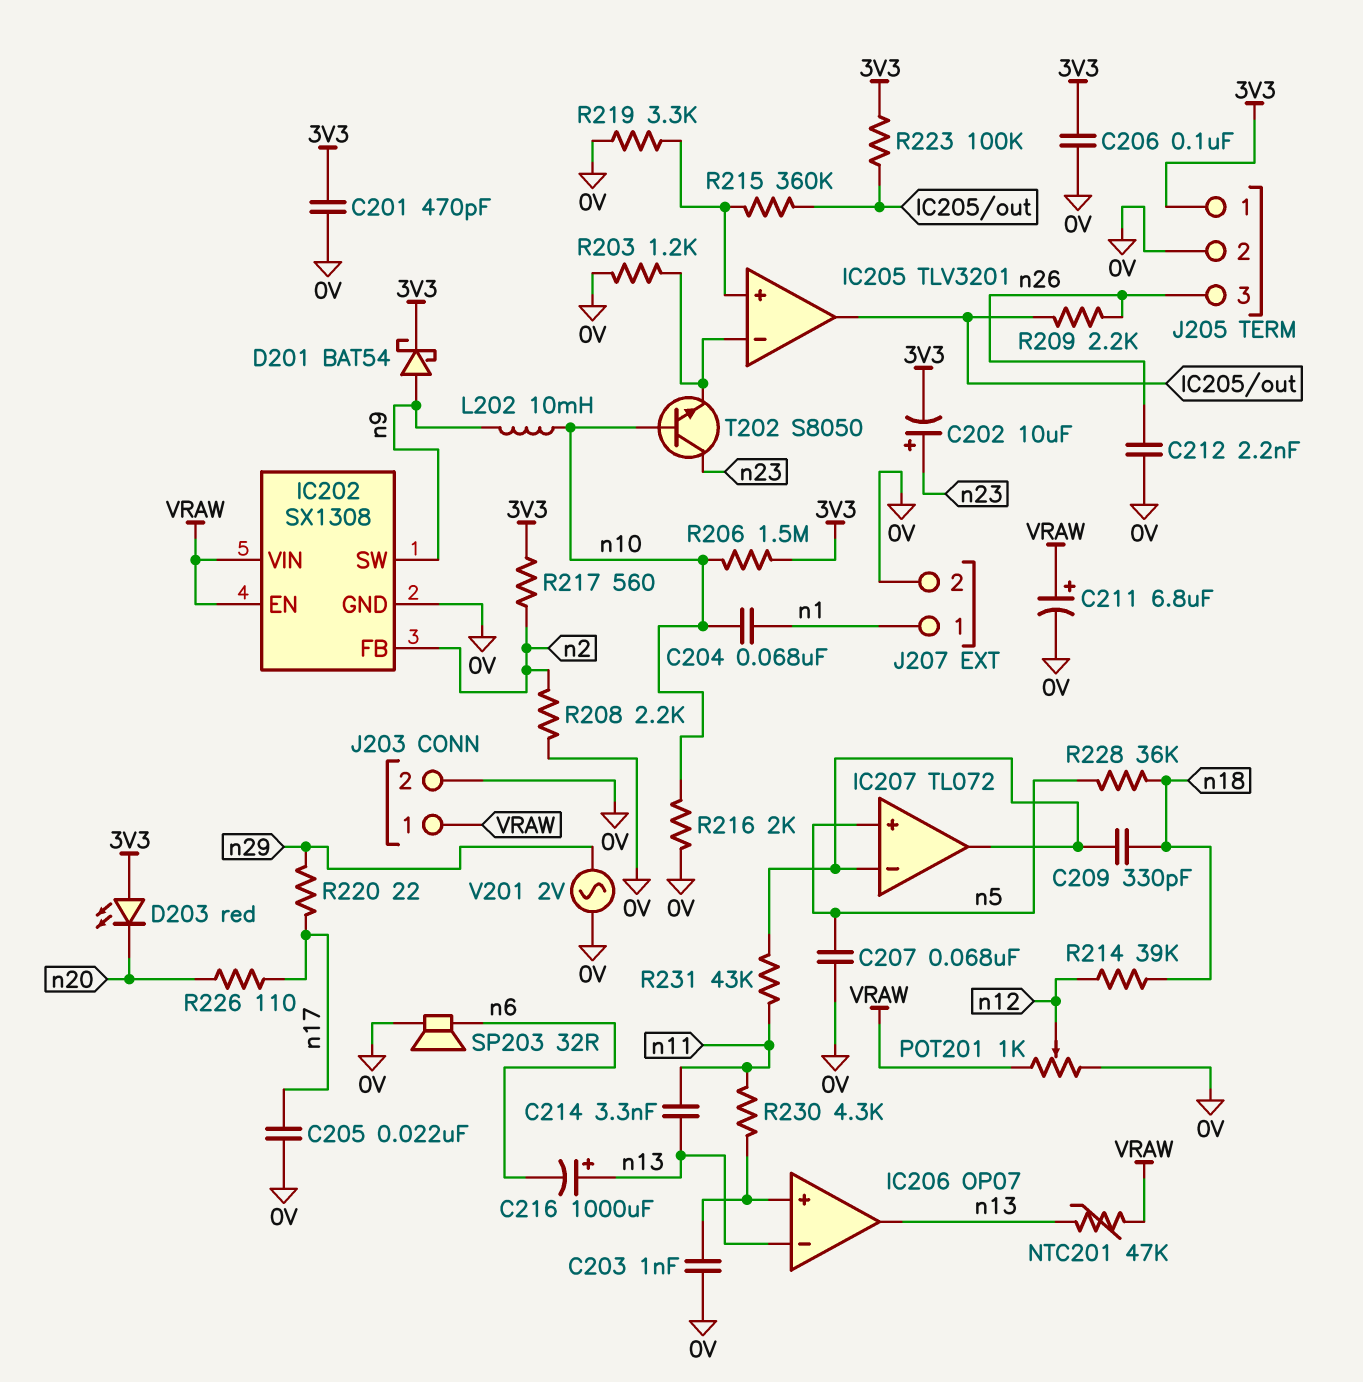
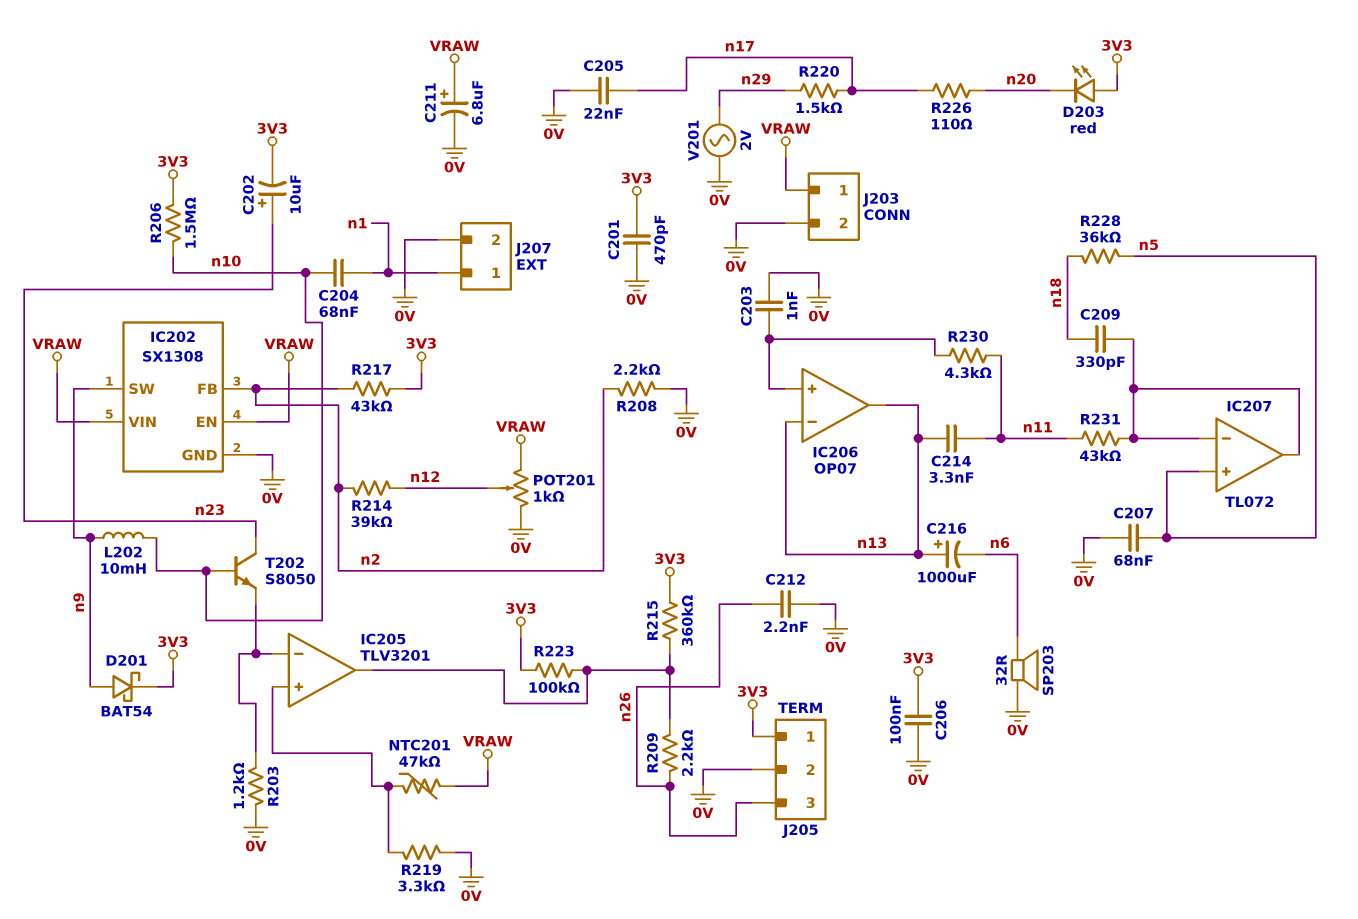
NTC201: 47k (VRAW, n13) -> 47k (IC205/in+, VRAW)
R214: 39k (n12, n18) -> 39k (n2, n12)
R215: 360k (IC205/in+, IC205/out) -> 360k (3V3, IC205/out)
R216: 2k (0V, n10) -> none
R217: 560 (3V3, n2) -> 43k (3V3, n2)
R220: 22 (n17, n29) -> 1.5k (n17, n29)

